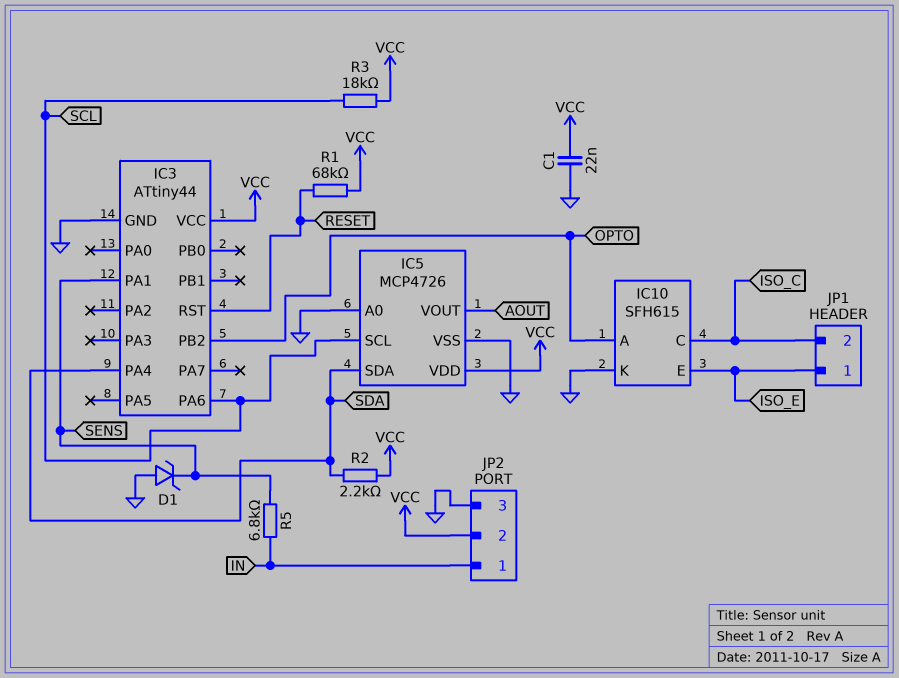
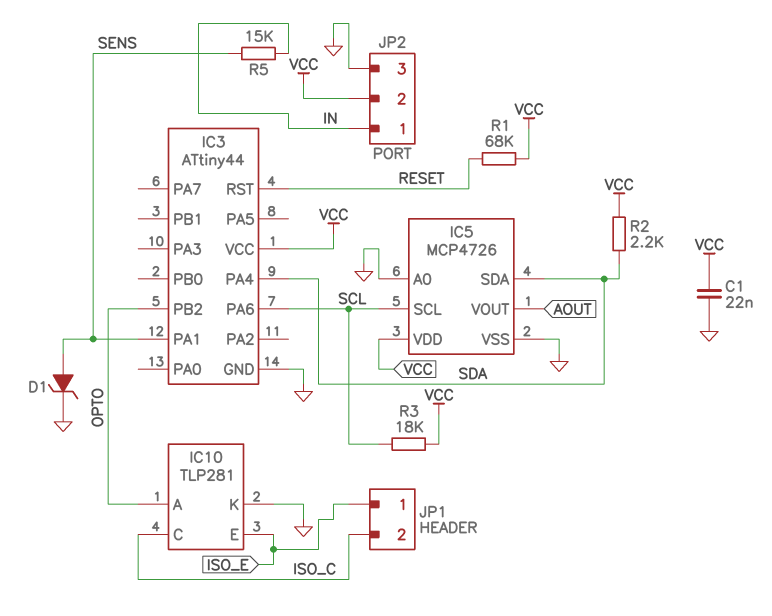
D1: zener (A GND, K SENS) -> zener (A SENS, K GND)
IC10: SFH615 -> TLP281
R5: 6.8k (IN, SENS) -> 15k (IN, SENS)

